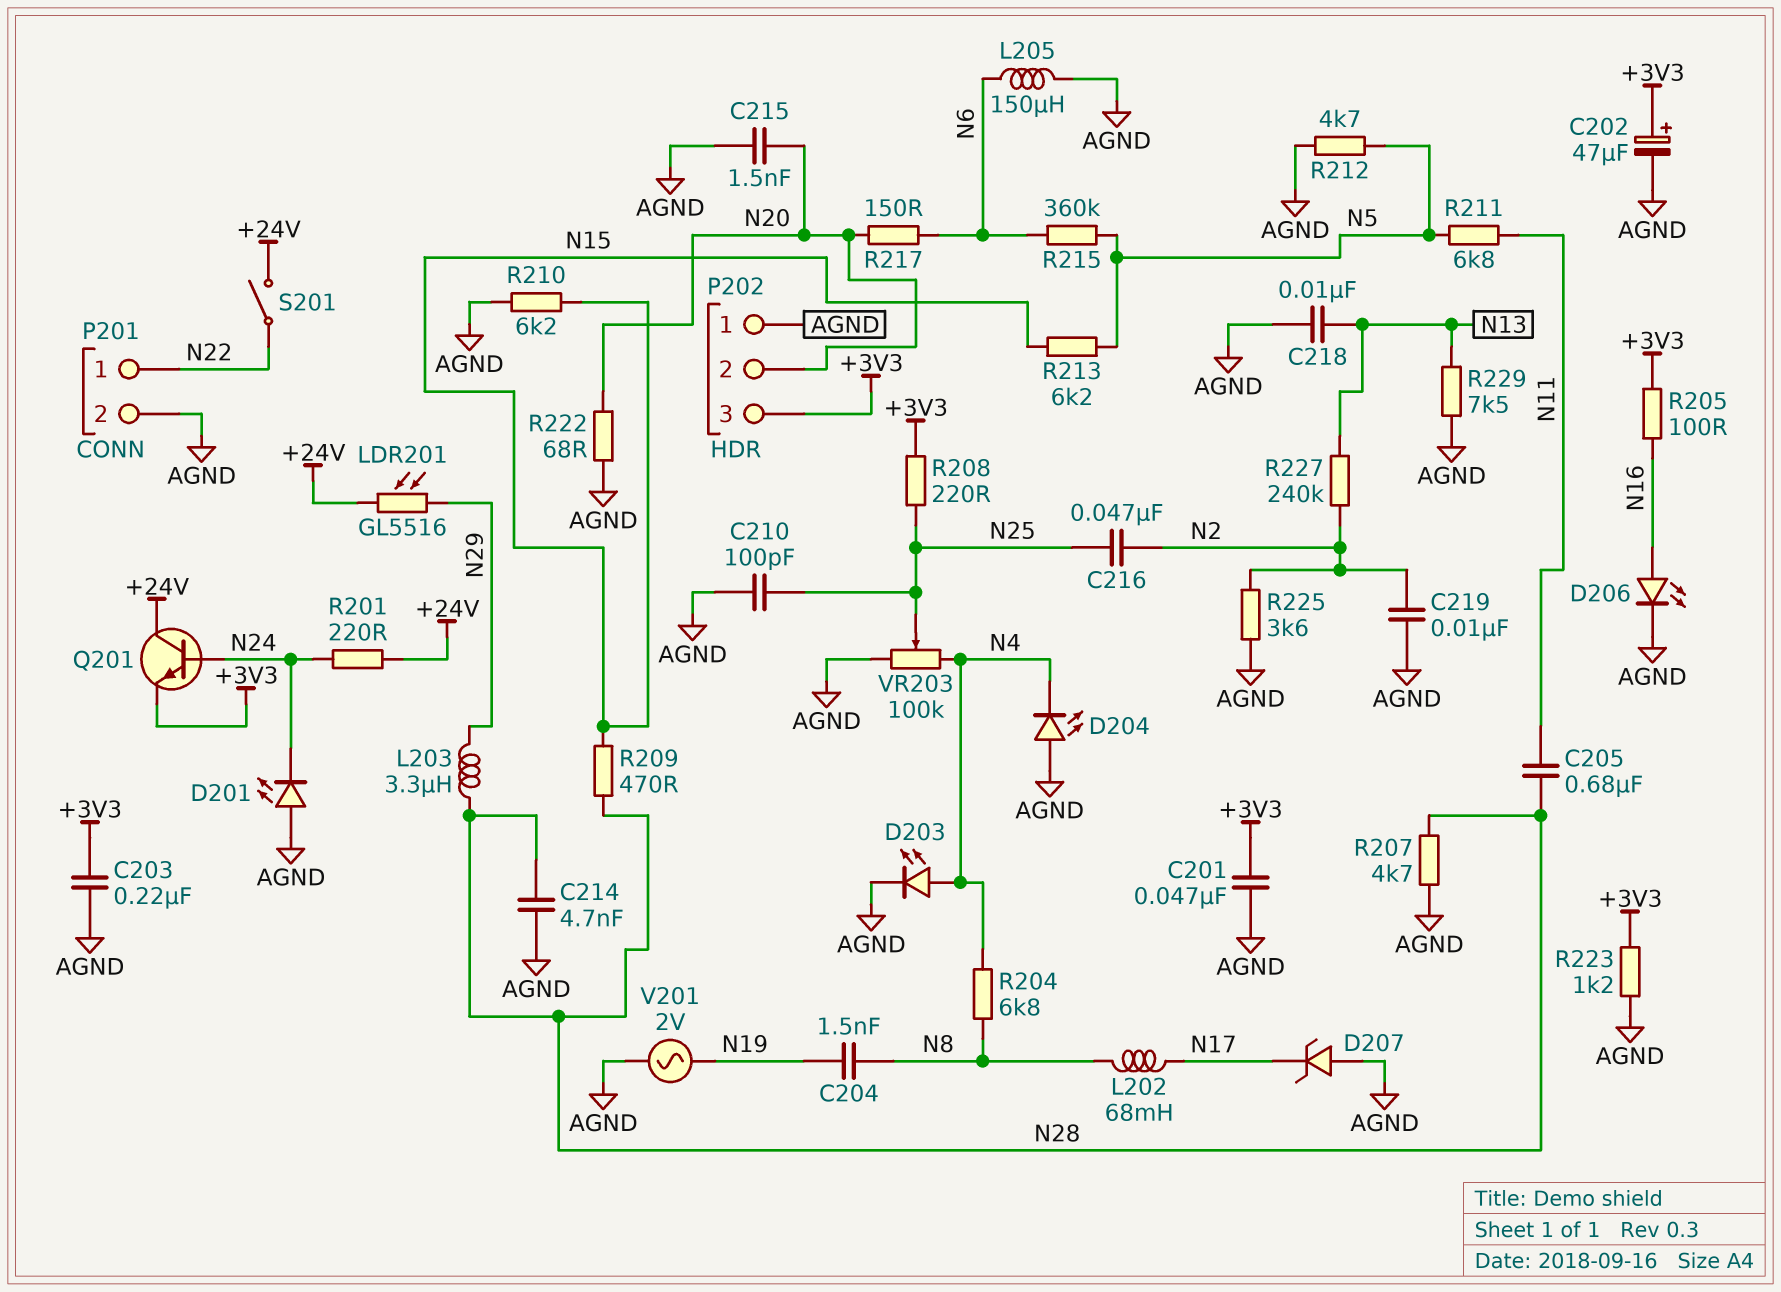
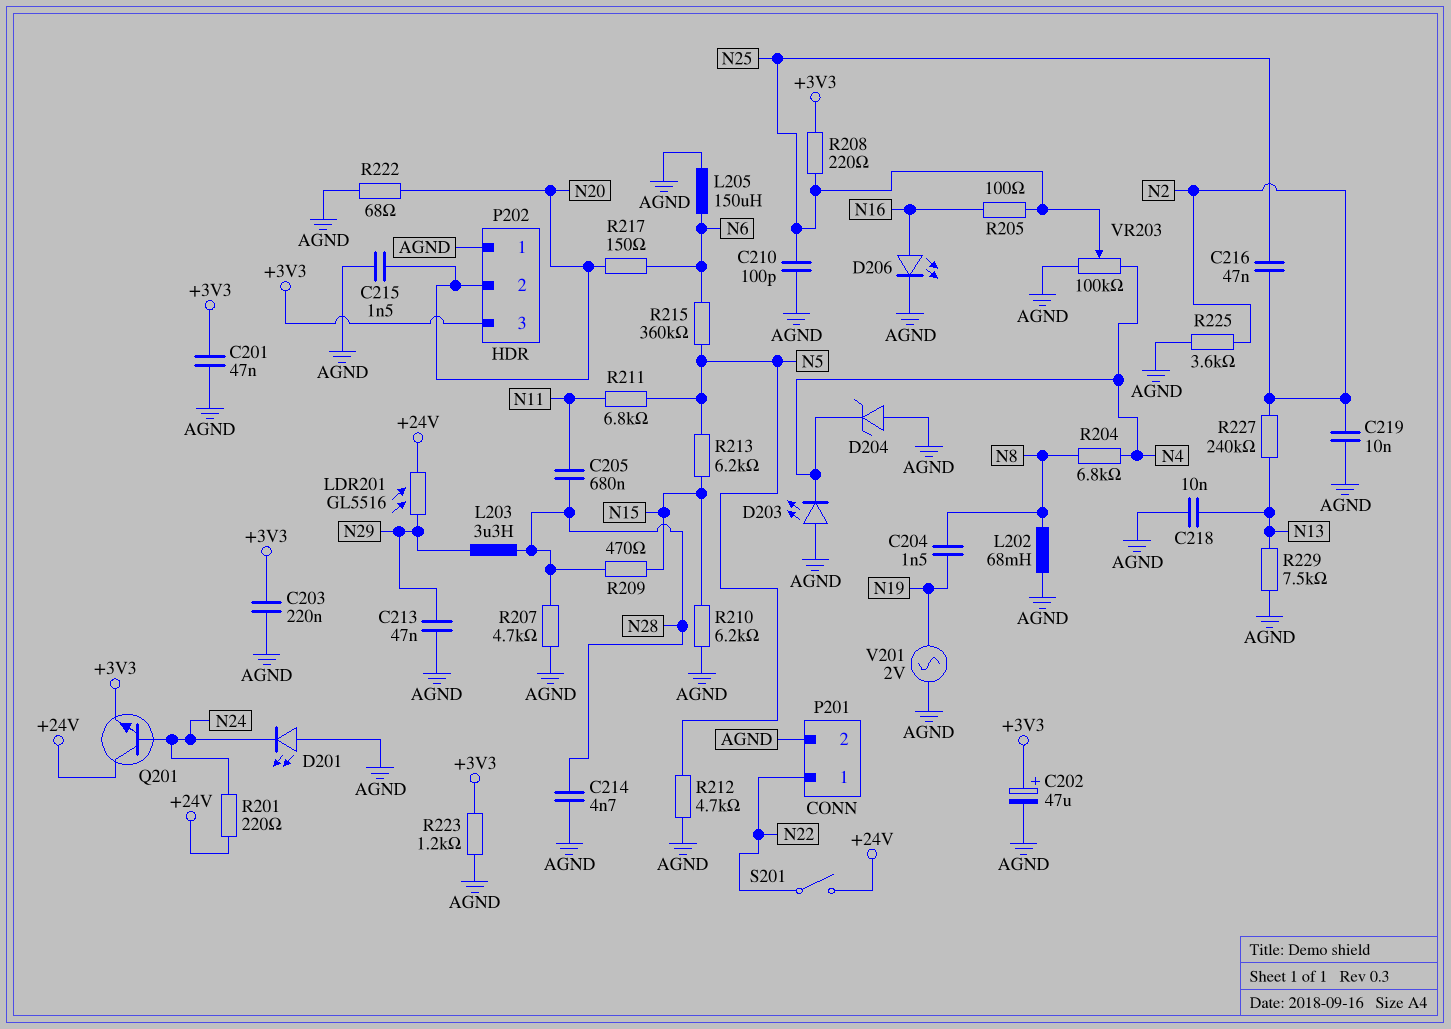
C213: none -> 47nF (AGND, N29)
D203: LED (A N4, K AGND) -> LED (A AGND, K N4)
D204: LED (A AGND, K N4) -> zener (A AGND, K N4)
D207: zener (A AGND, K N17) -> none
L202: 68mH (N8, N17) -> 68mH (AGND, N8)
R205: 100 (+3V3, N16) -> 100 (N16, N25)

